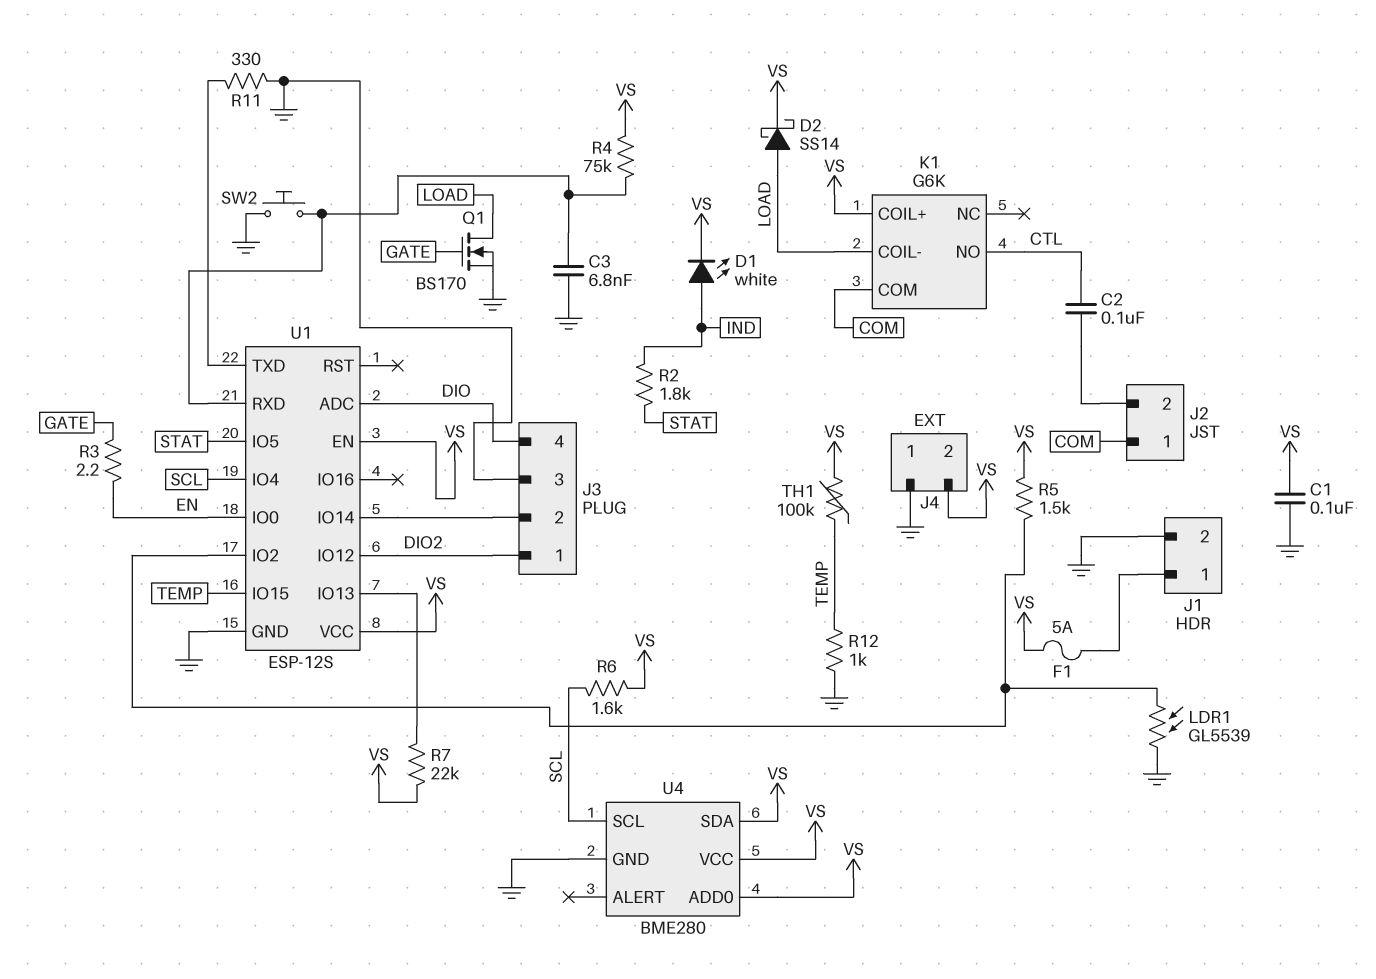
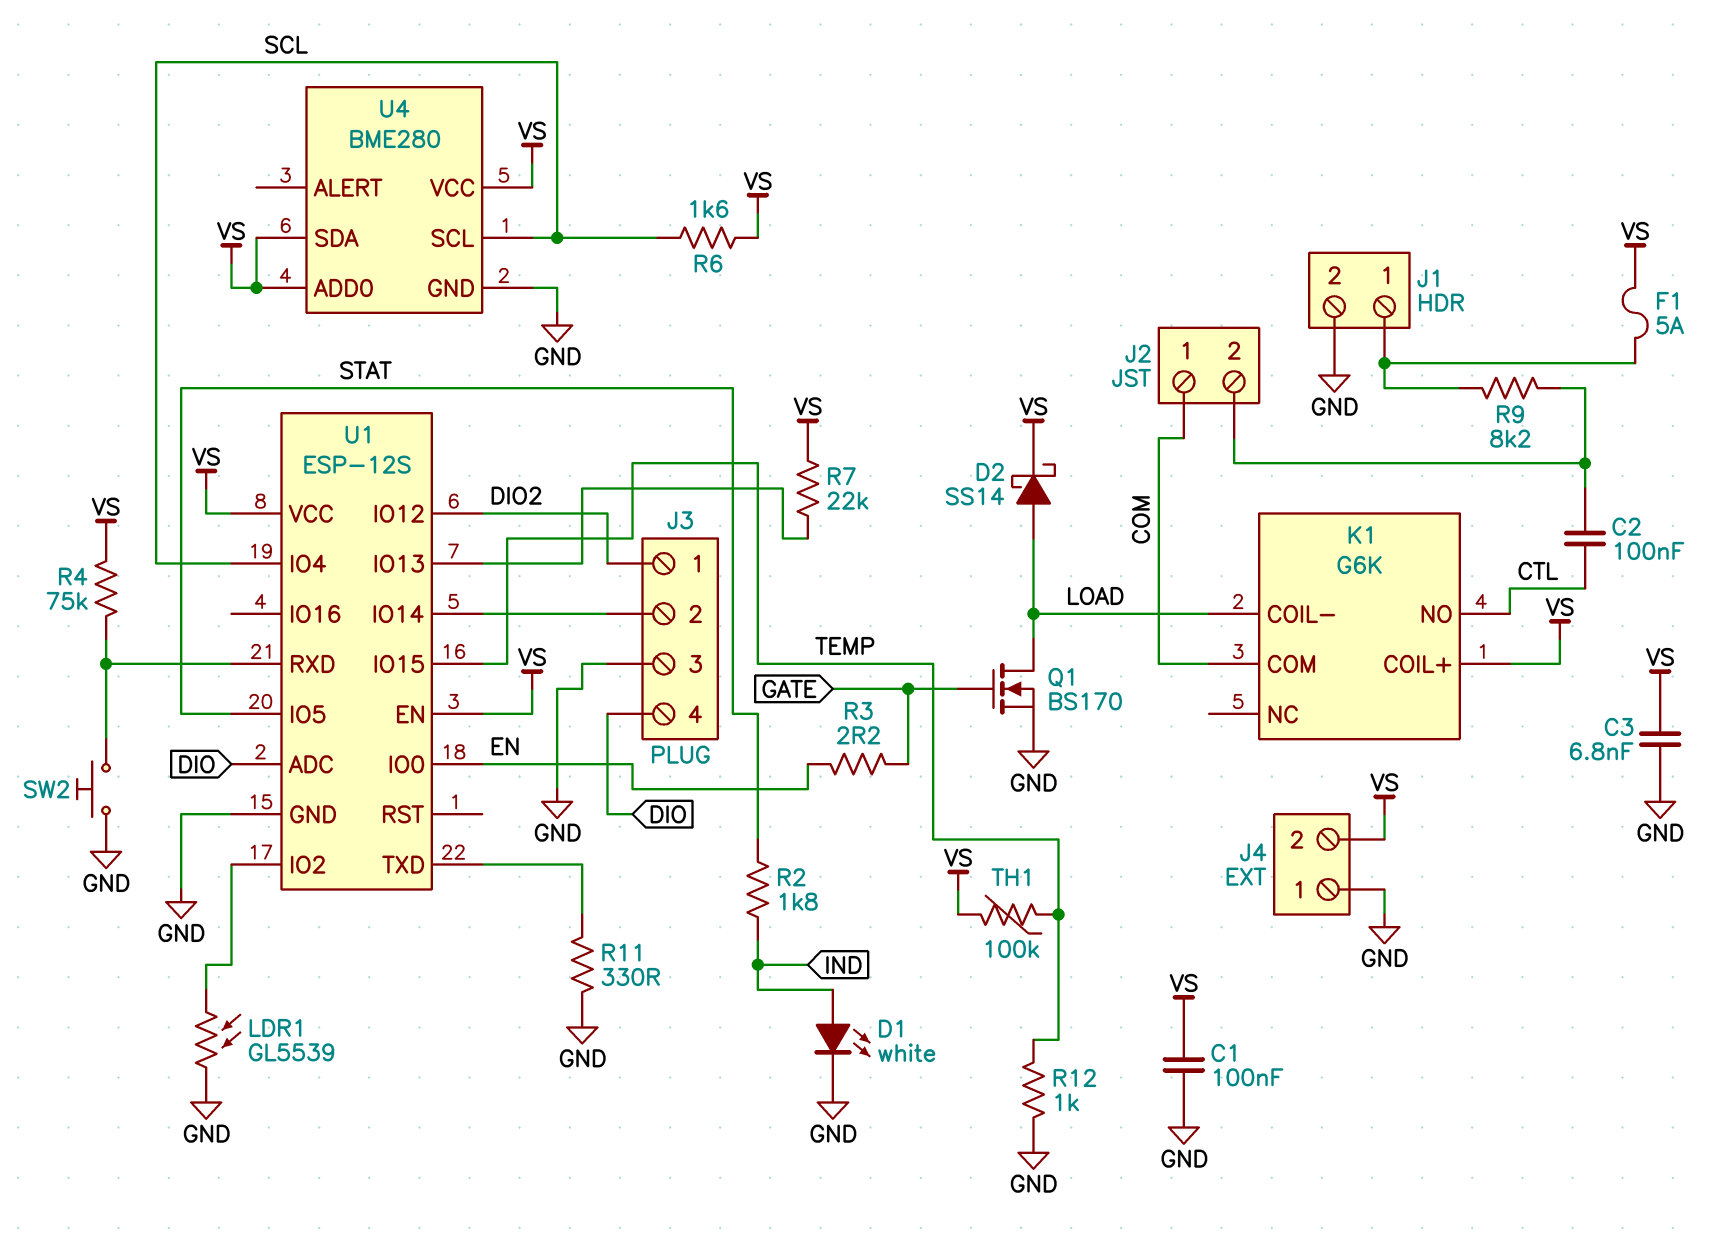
C3: 6.8nF (GND, U1/RXD) -> 6.8nF (GND, VS)
D1: LED white (A IND, K VS) -> LED white (A IND, K GND)
R5: 1.5k (U1/IO2, VS) -> none
R9: none -> 8.2k (J1/1, J2/2)

